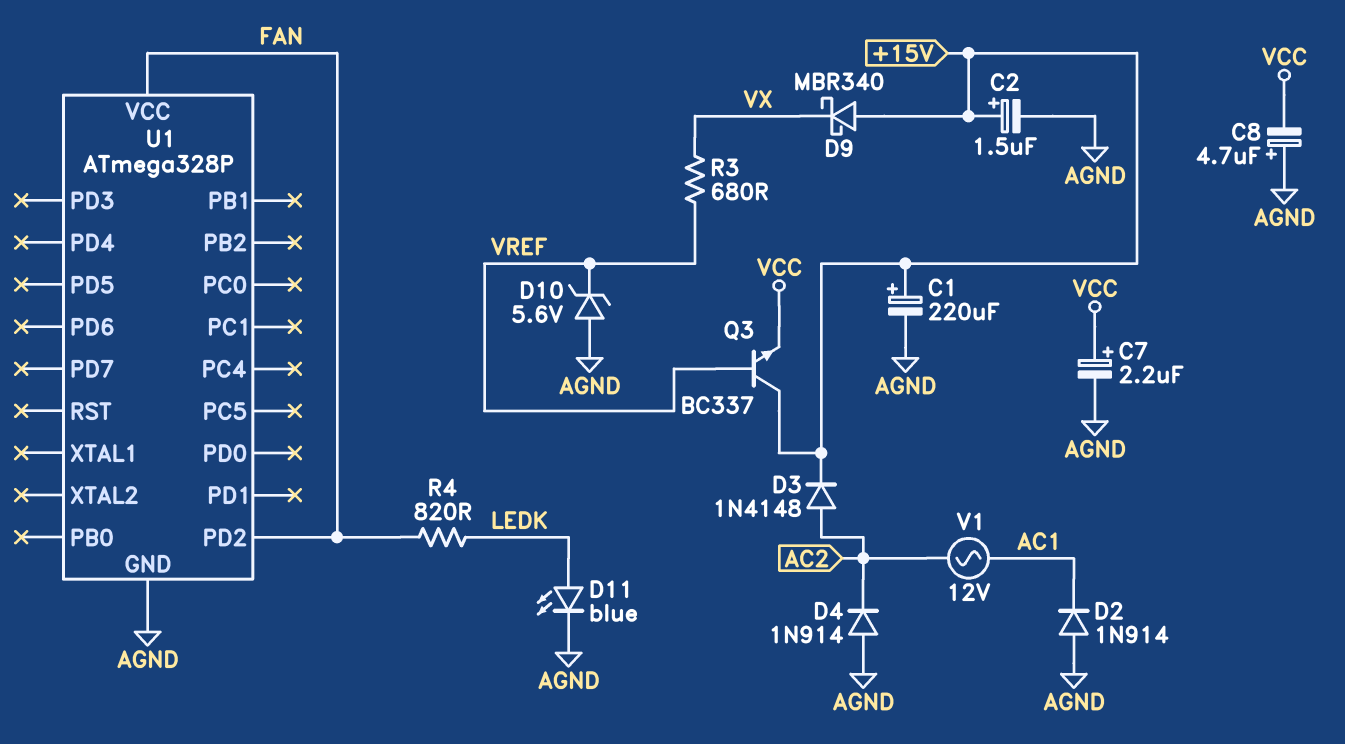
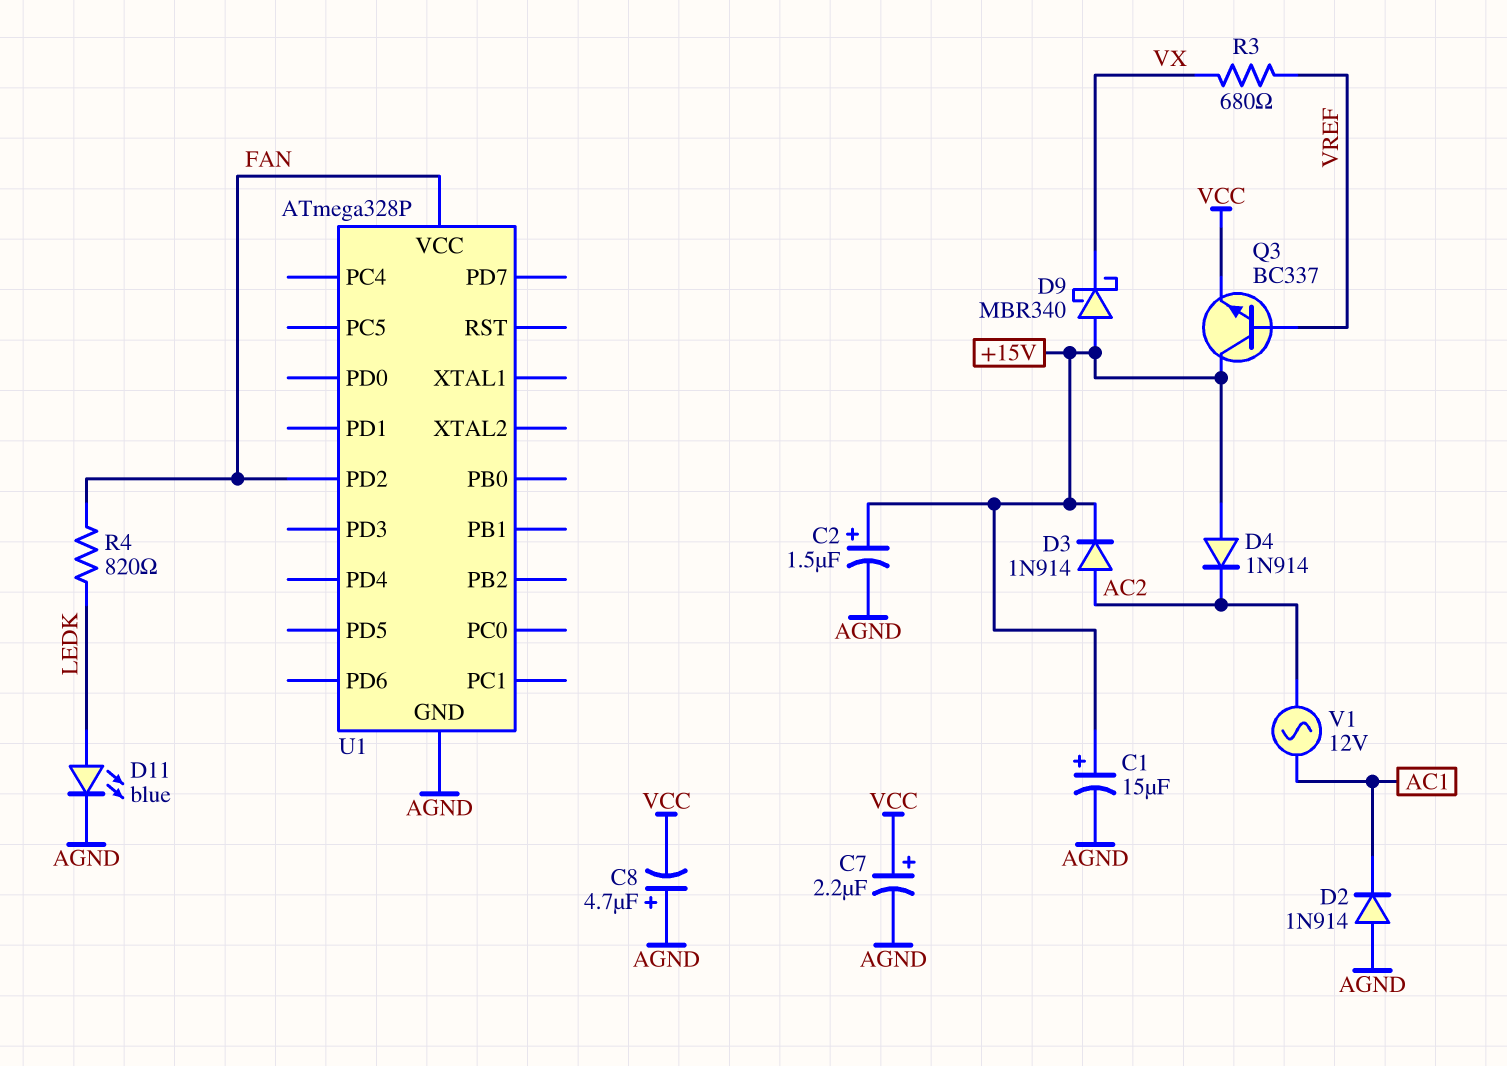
C1: 220uF (plus +15V, minus AGND) -> 15uF (plus +15V, minus AGND)
D3: diode 1N4148 (A AC2, K +15V) -> diode 1N914 (A AC2, K +15V)
D4: diode 1N914 (A AGND, K AC2) -> diode 1N914 (A +15V, K AC2)
D10: zener 5.6V (A AGND, K VREF) -> none

